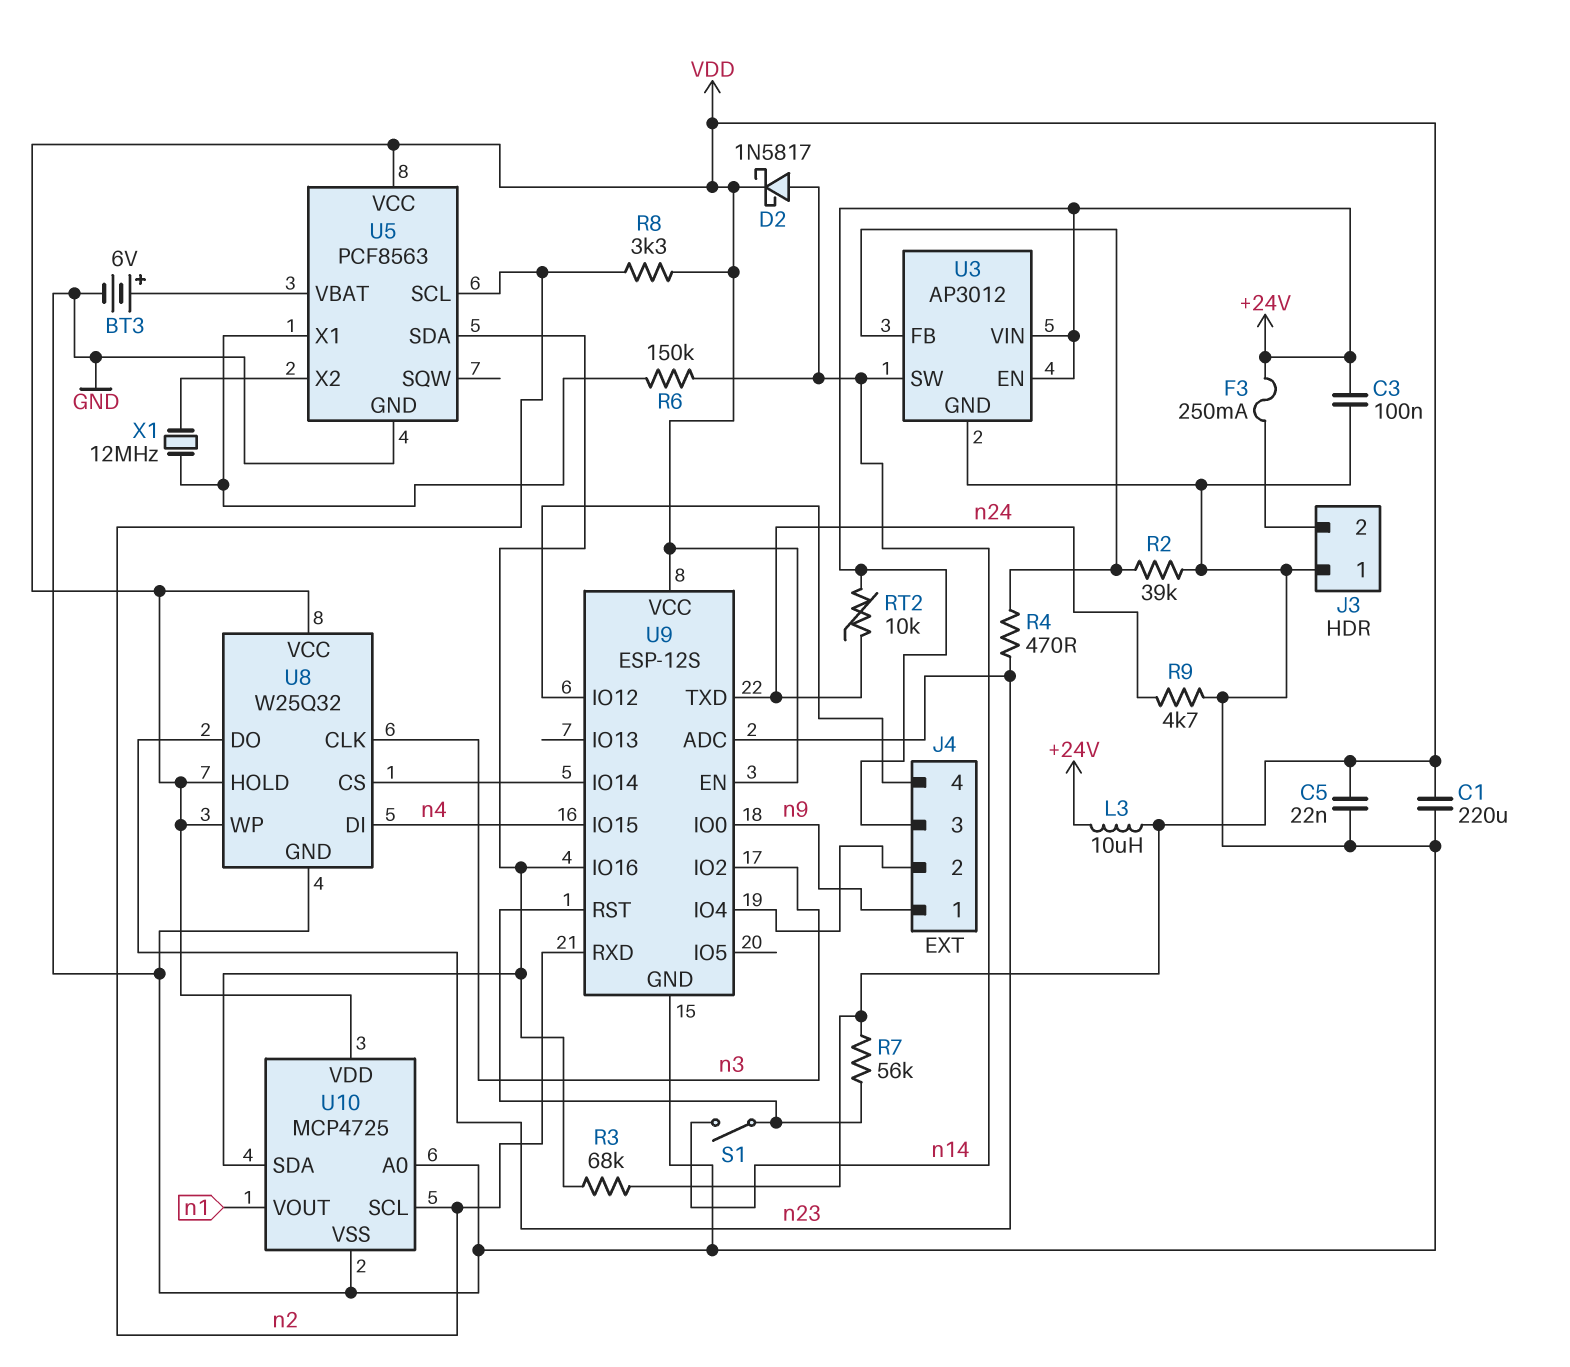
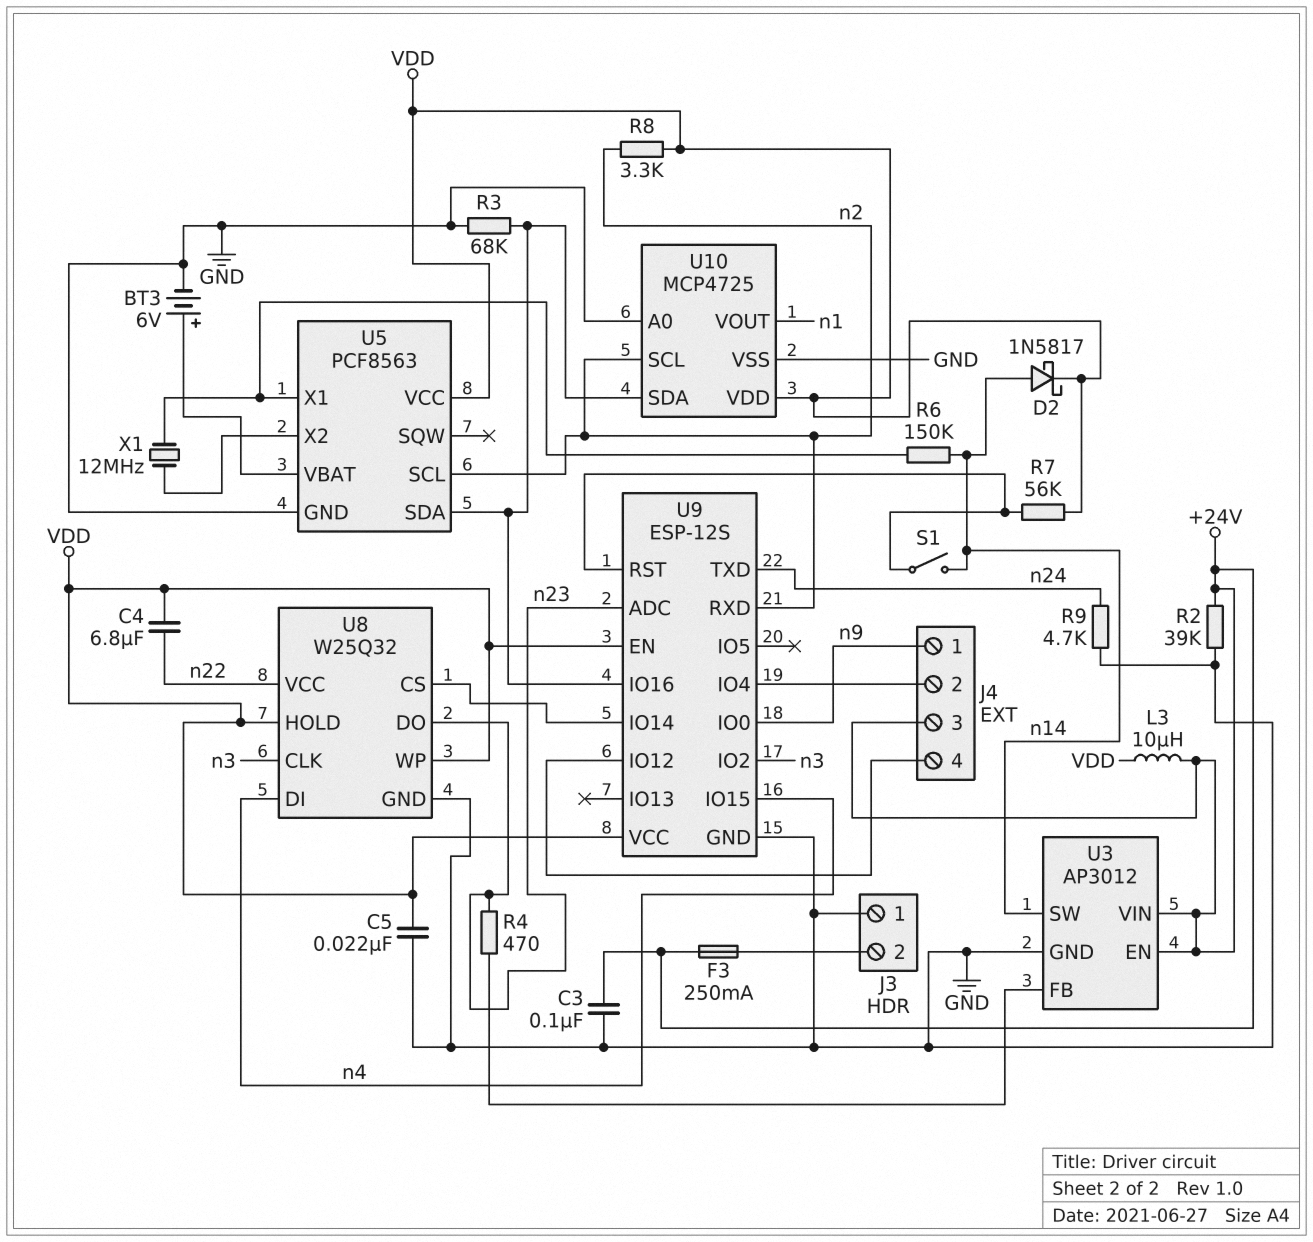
C1: 220uF (GND, VDD) -> none
C4: none -> 6.8uF (VDD, n22)
R2: 39k (GND, U3/FB) -> 39k (+24V, GND)
R3: 68k (U5/SDA, VDD) -> 68k (GND, U5/SDA)
RT2: 10k (+24V, n24) -> none
U8 pin VCC: VDD -> n22

